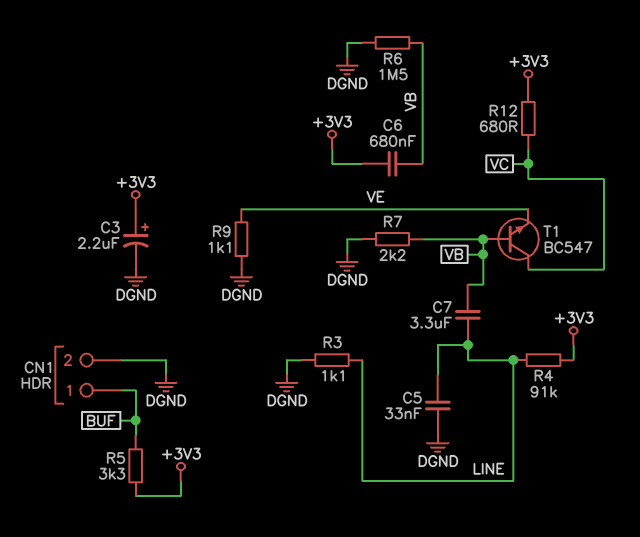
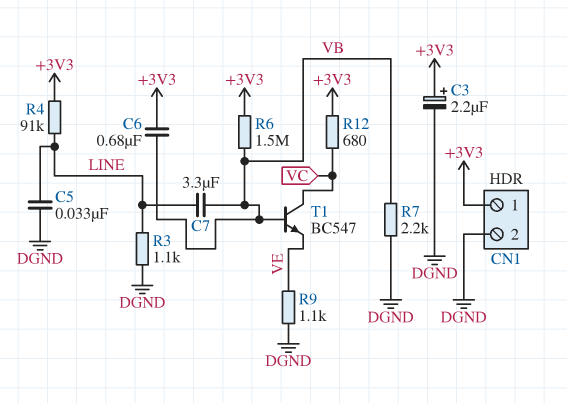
CN1 pin 1: BUF -> +3V3
R5: 3.3k (+3V3, BUF) -> none
R6: 1.5M (DGND, VB) -> 1.5M (+3V3, VB)

